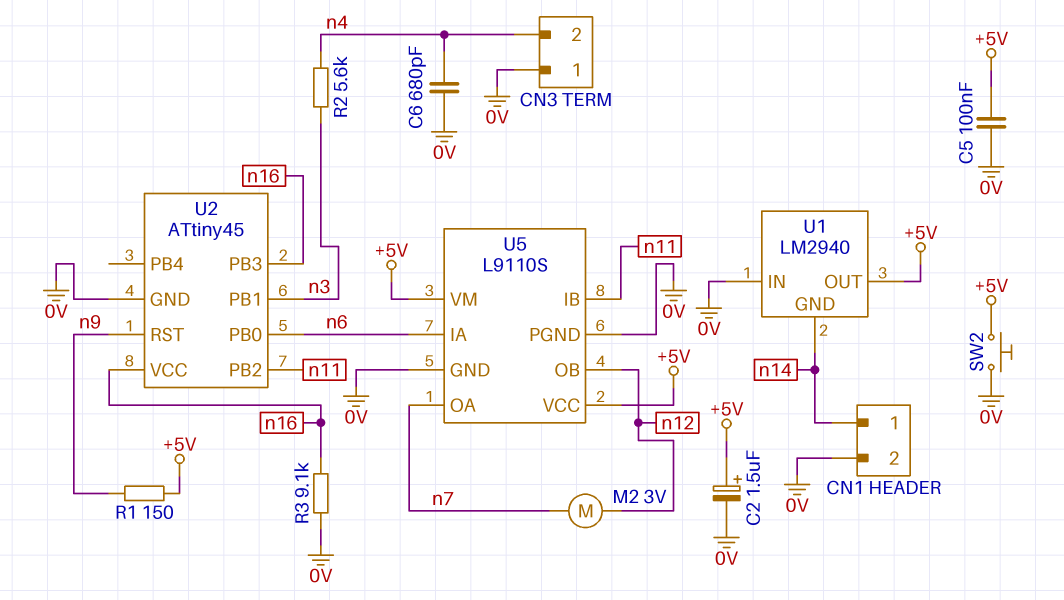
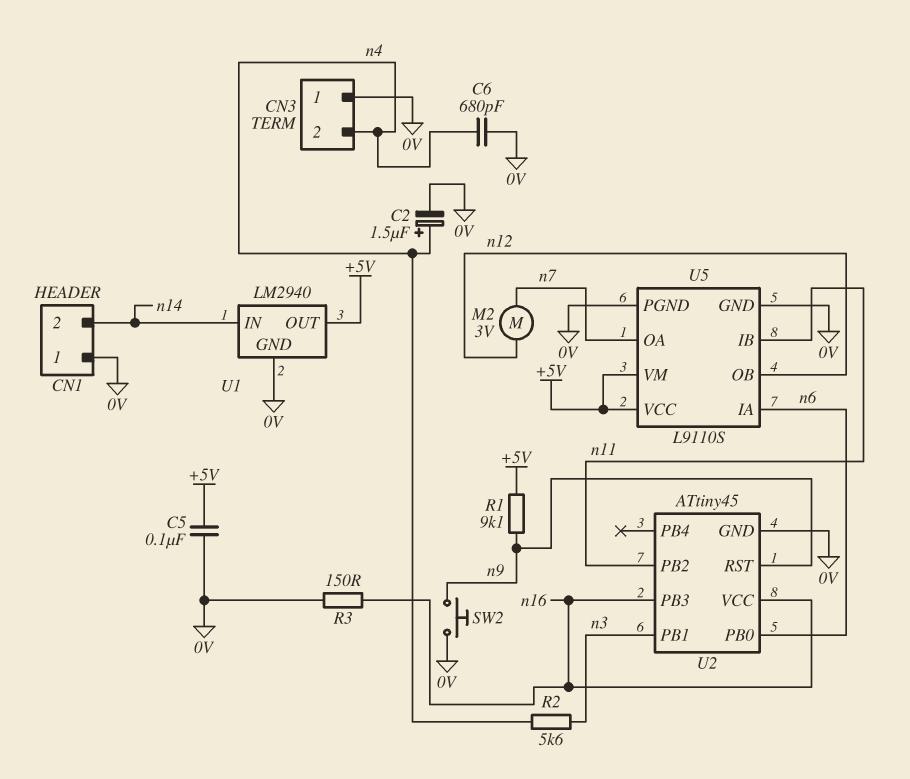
C2: 1.5uF (plus +5V, minus 0V) -> 1.5uF (plus n4, minus 0V)
CN1 pin 1: n14 -> 0V
CN1 pin 2: 0V -> n14
R1: 150 (+5V, n9) -> 9.1k (+5V, n9)
R3: 9.1k (0V, n16) -> 150 (0V, n16)
SW2: button (+5V, 0V) -> button (0V, n9)
U1 pin GND: n14 -> 0V
U1 pin IN: 0V -> n14

